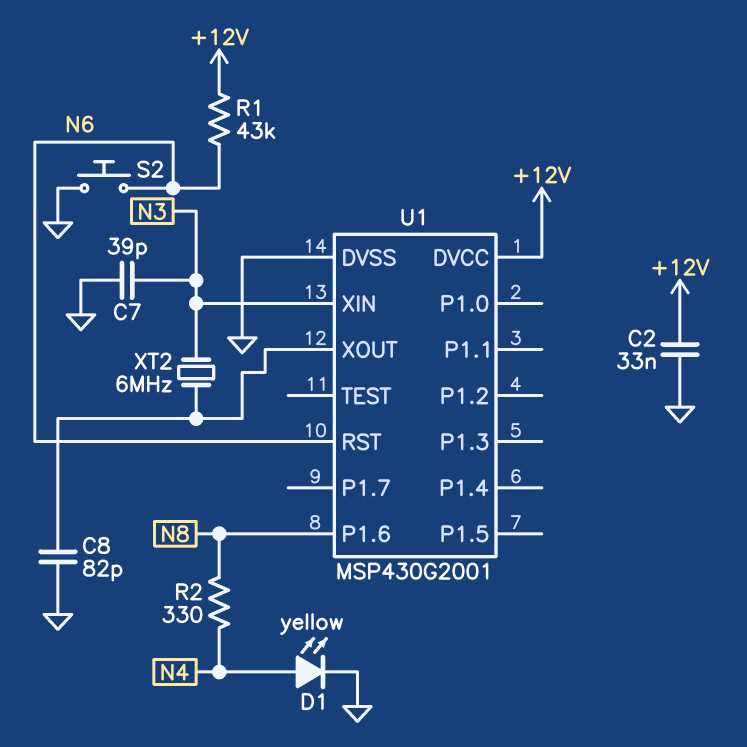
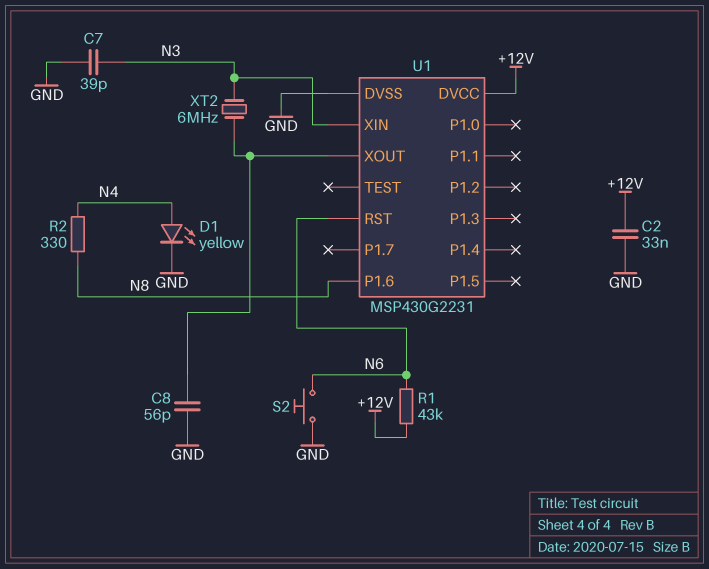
C8: 82pF (GND, U1/XOUT) -> 56pF (GND, U1/XOUT)
U1: MSP430G2001 -> MSP430G2231

